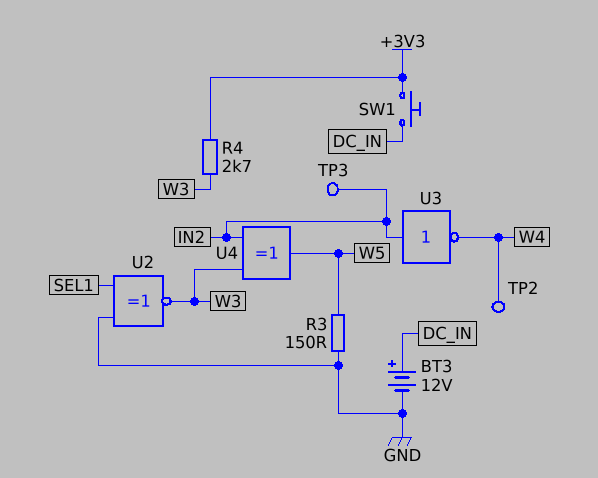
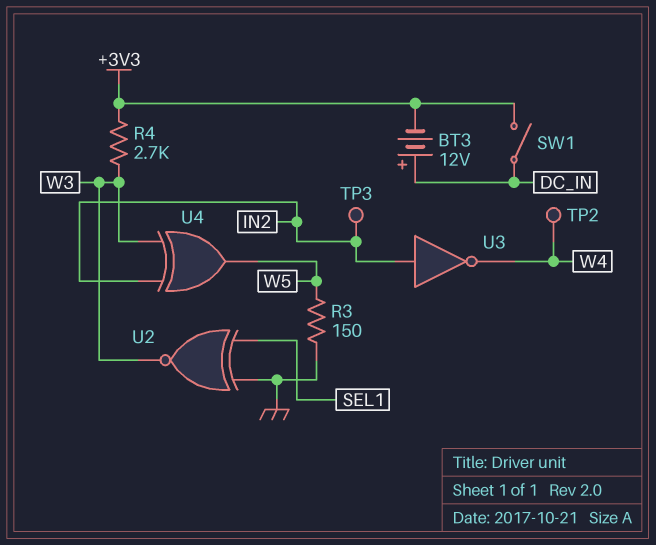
BT3: 12V (plus DC_IN, minus GND) -> 12V (plus DC_IN, minus +3V3)
SW1: button (+3V3, DC_IN) -> switch (+3V3, DC_IN)

